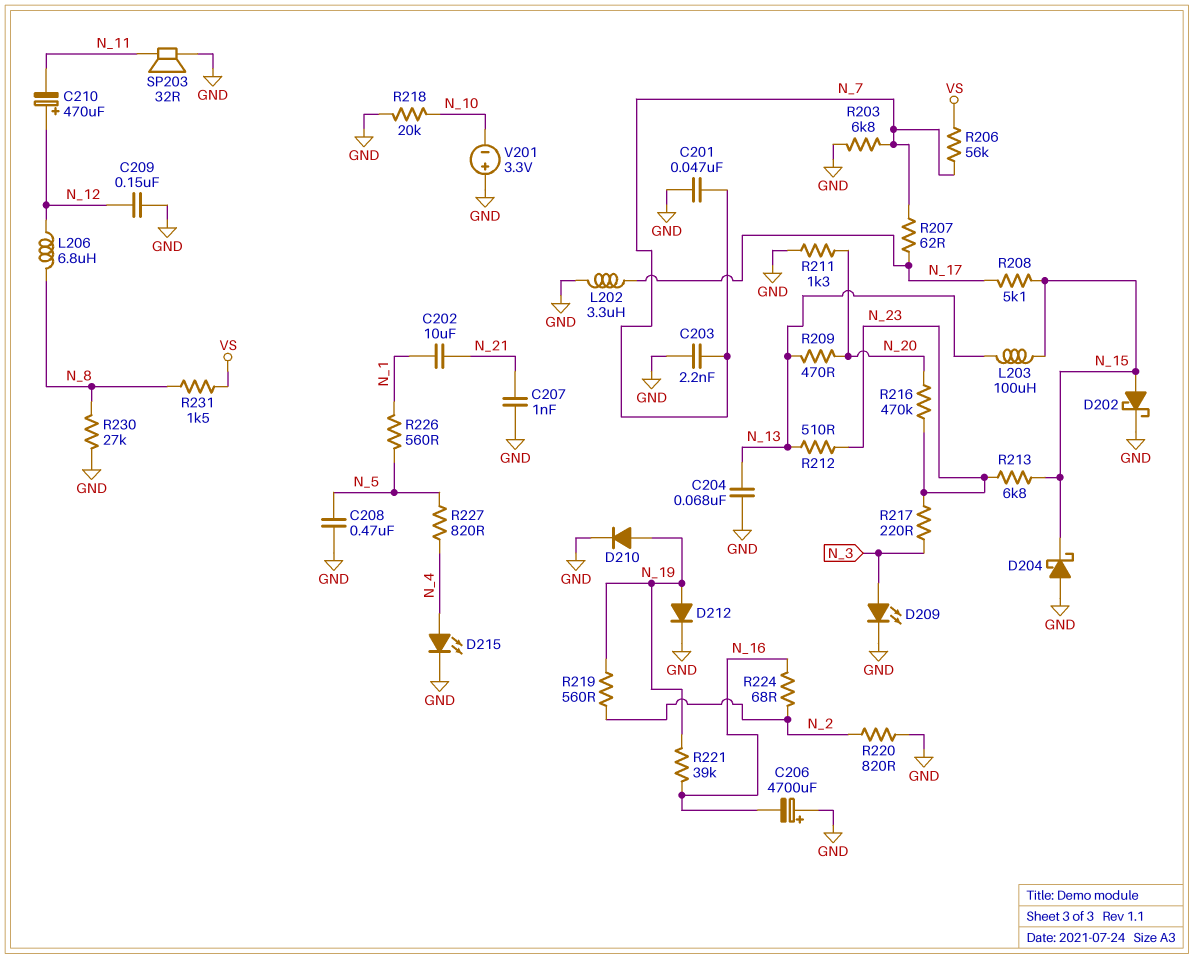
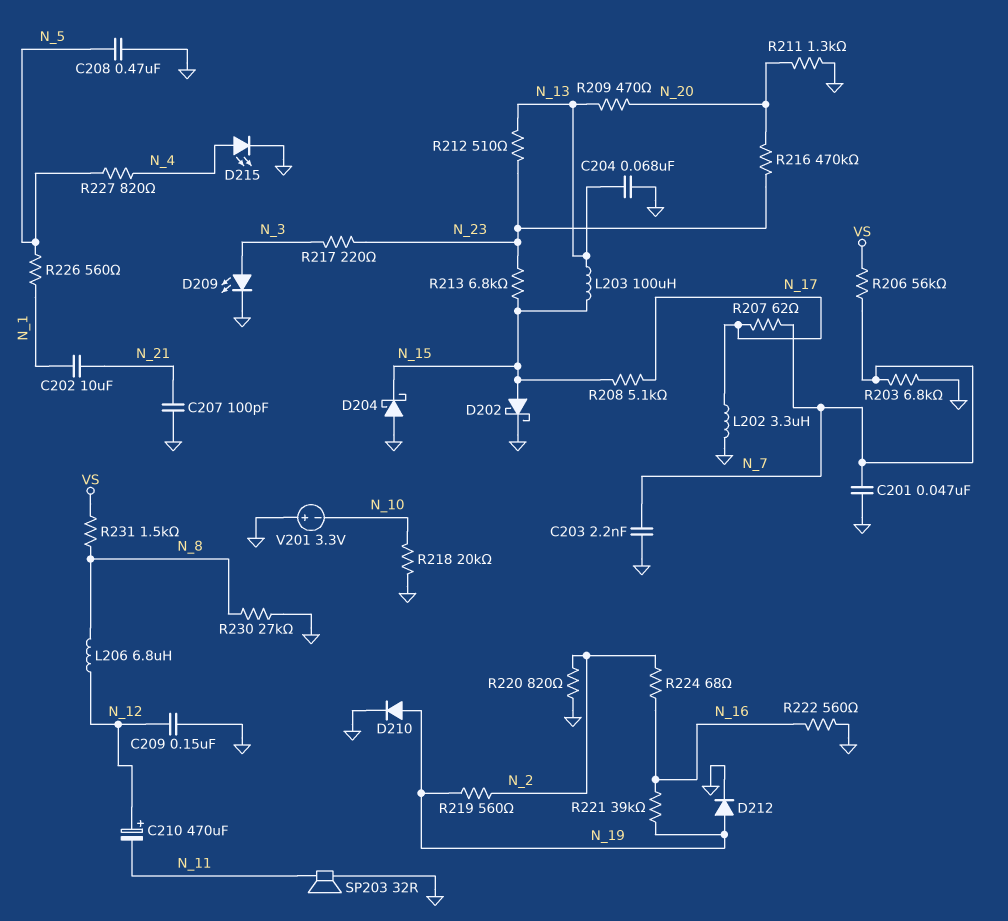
C206: 4700uF (plus GND, minus N_16) -> none
C207: 1nF (GND, N_21) -> 100pF (GND, N_21)
R222: none -> 560 (GND, N_16)

